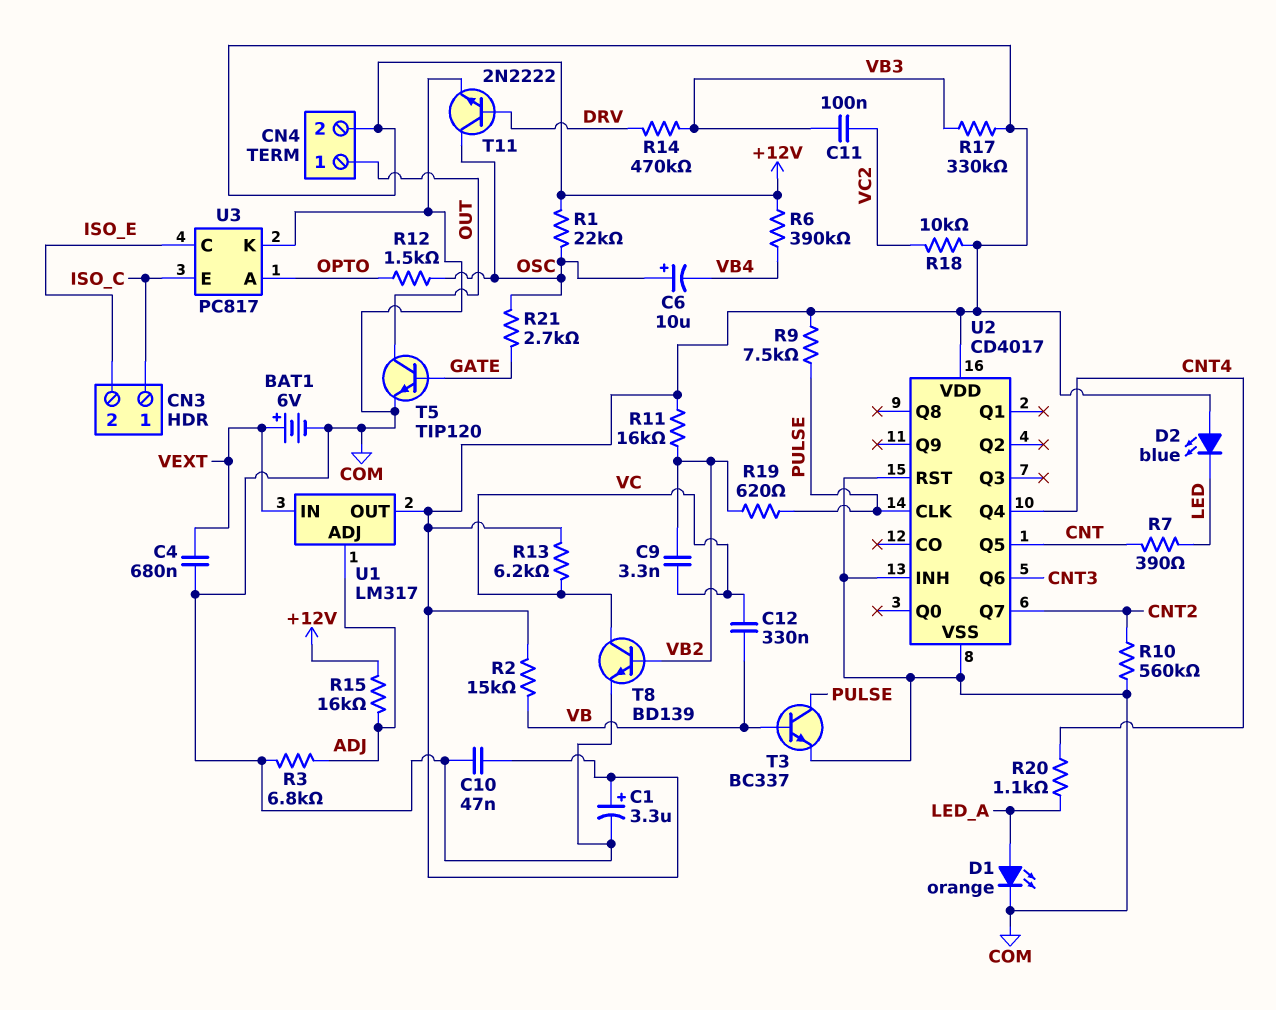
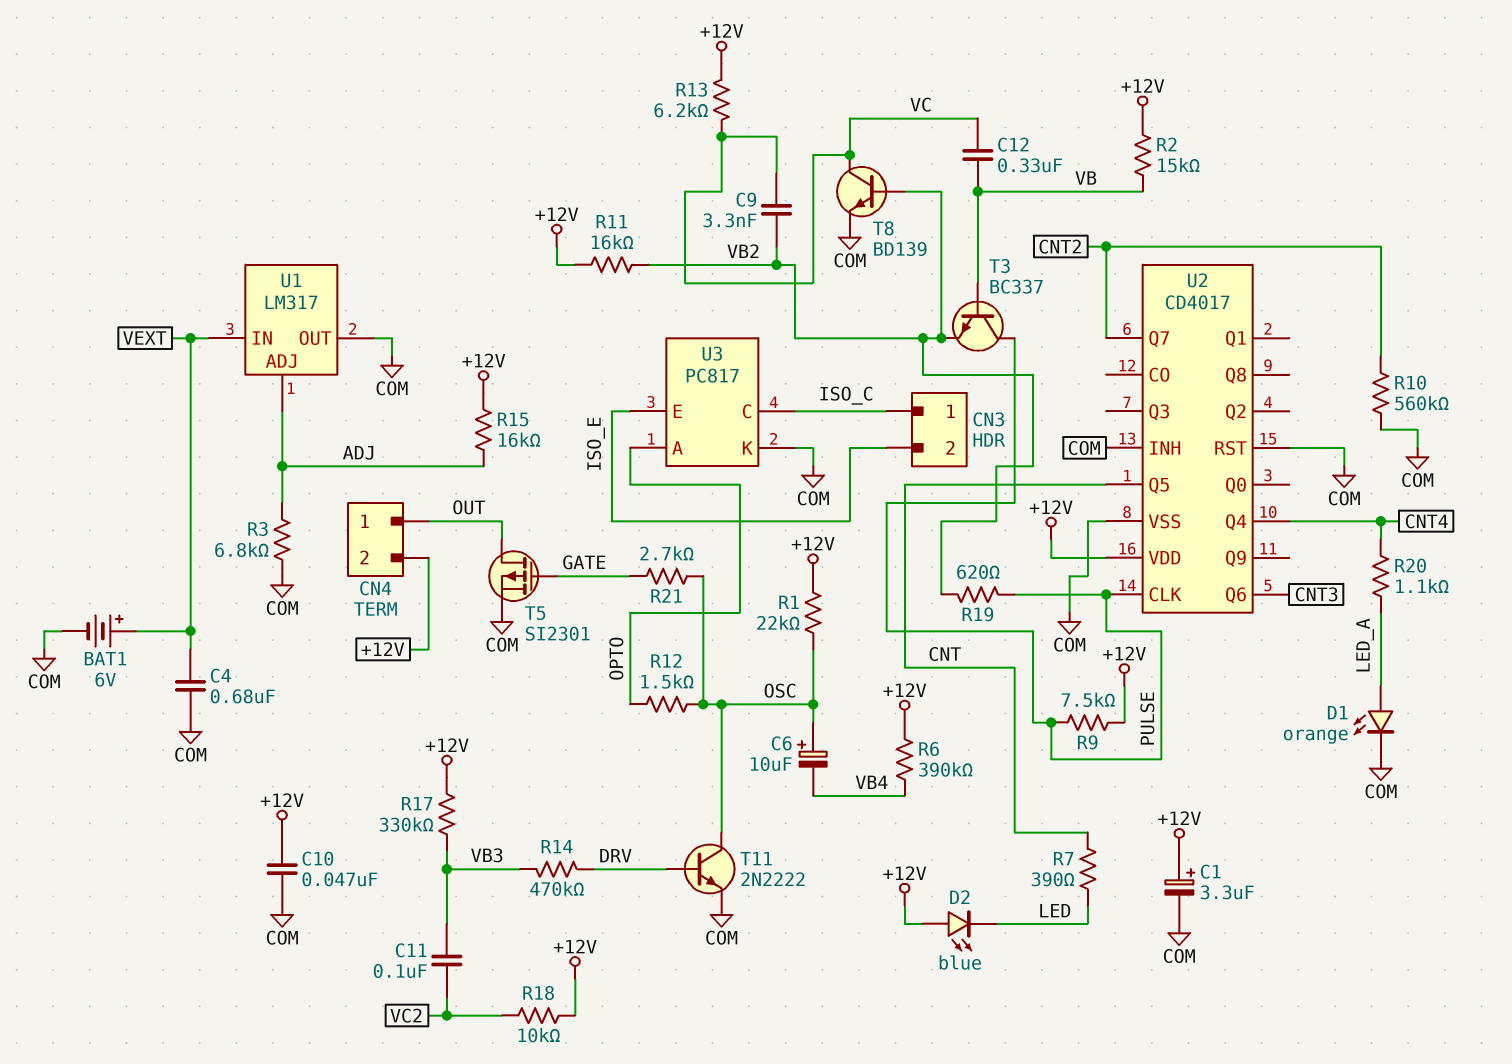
T3: NPN BC337 (B VB, C PULSE, E COM) -> NPN BC337 (B VB, C PULSE, E VB2)
T5: NPN TIP120 (B GATE, C OUT, E COM) -> PMOS SI2301 (G GATE, D OUT, S COM)
U1 pin OUT: +12V -> COM
U3 pin C: ISO_E -> ISO_C
U3 pin E: ISO_C -> ISO_E

